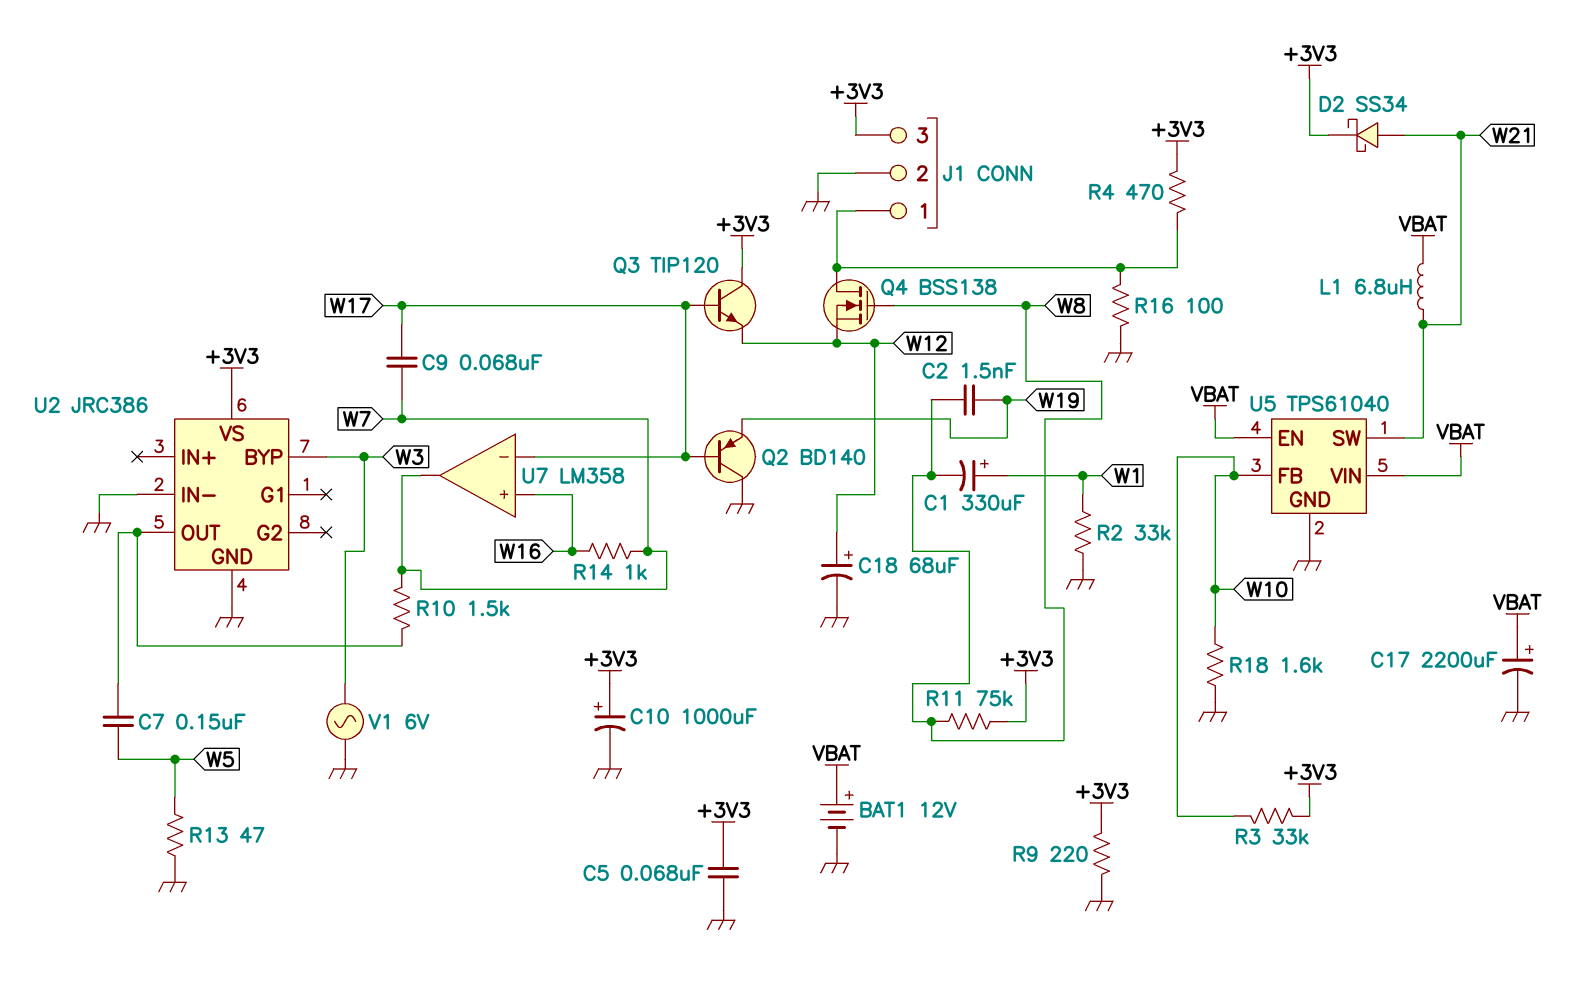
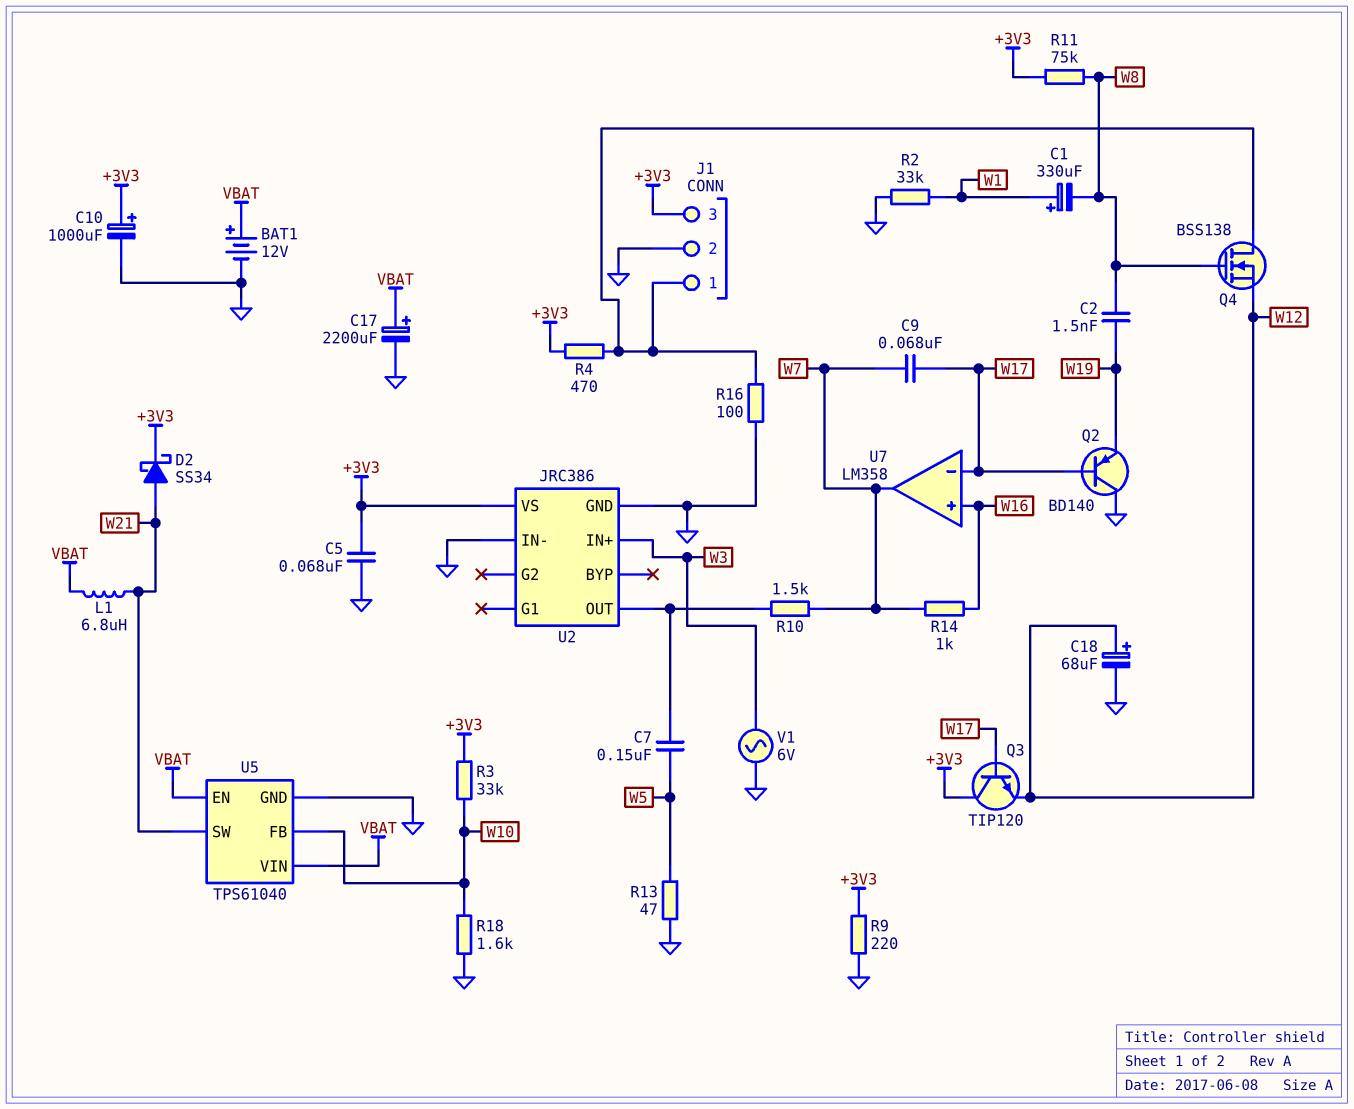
U2 pin BYP: W3 -> none
U2 pin IN+: none -> W3

